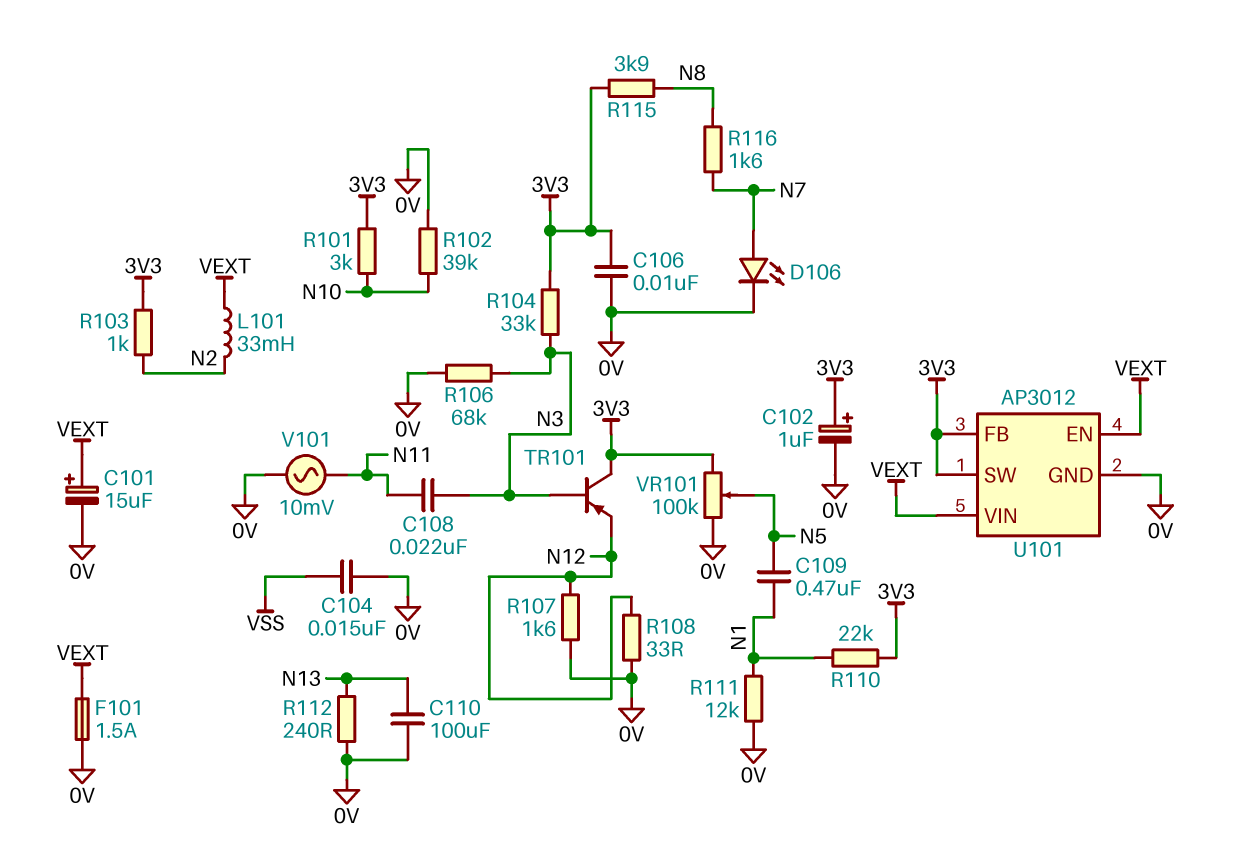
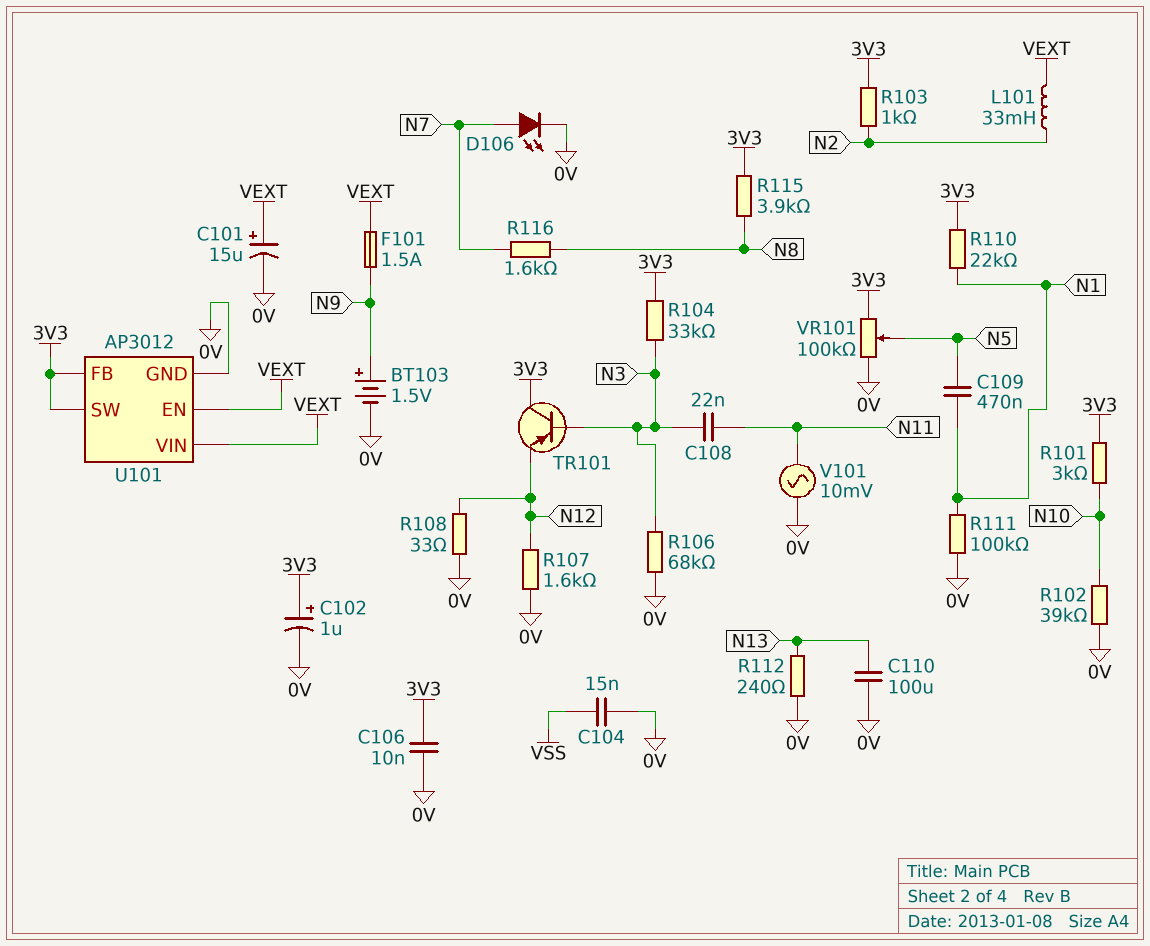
BT103: none -> 1.5V (plus N9, minus 0V)
F101: 1.5A (0V, VEXT) -> 1.5A (N9, VEXT)
R111: 12k (0V, N1) -> 100k (0V, N1)

